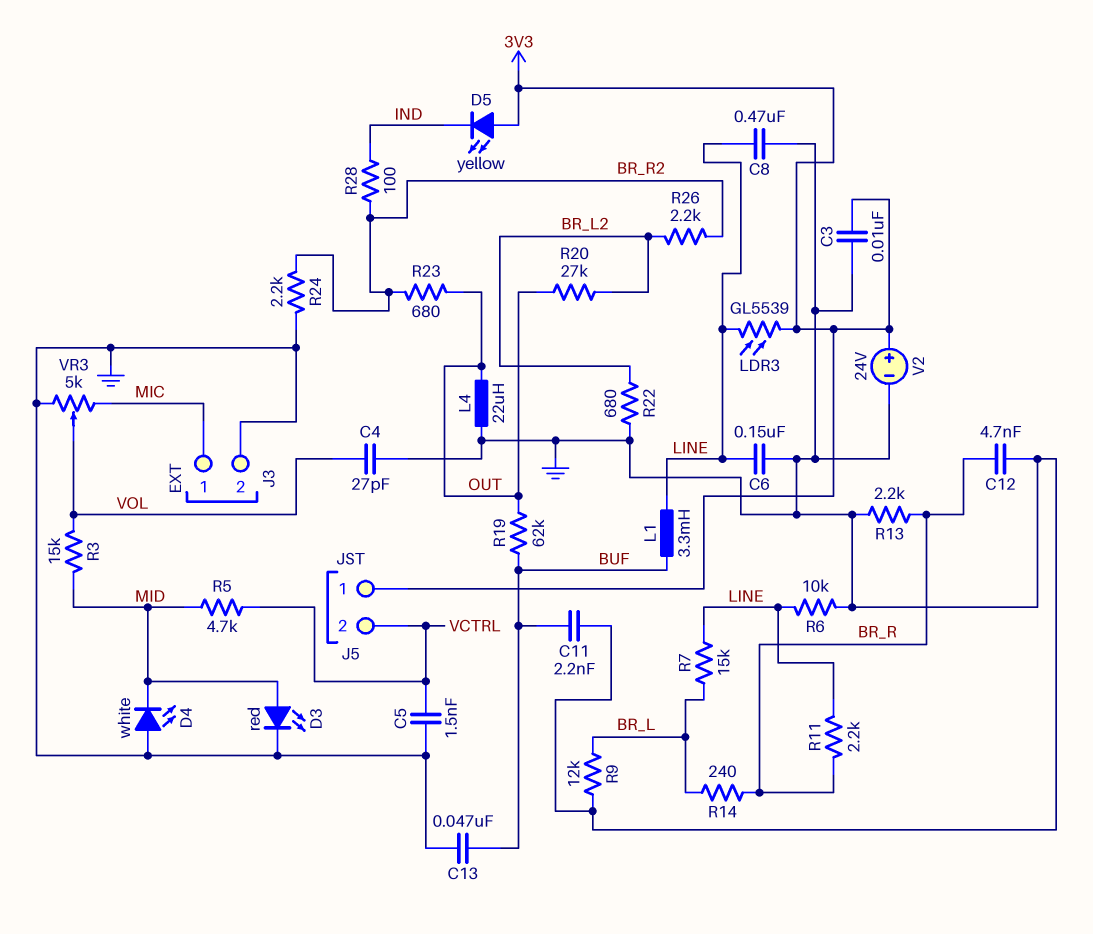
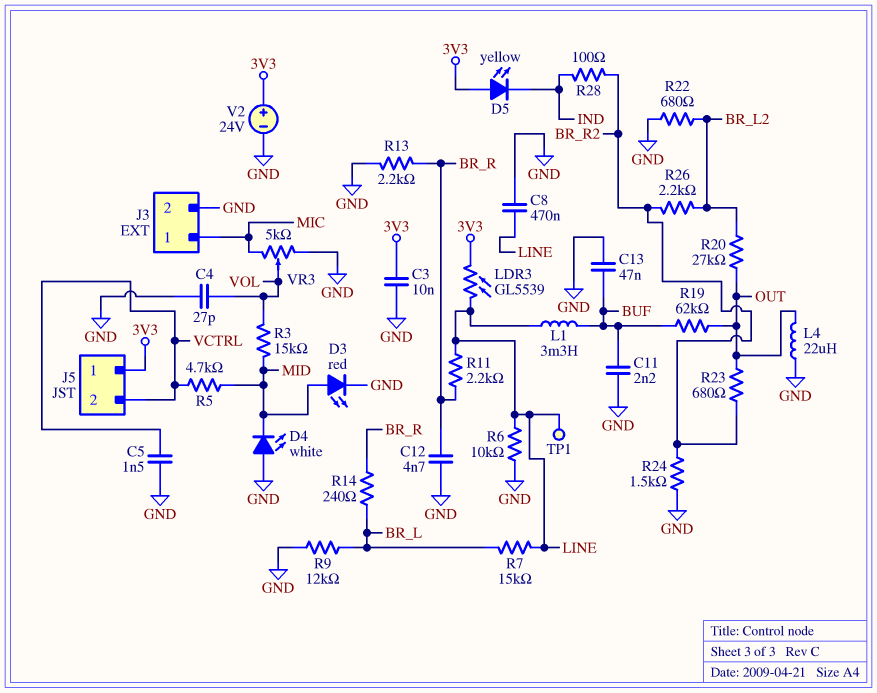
C6: 150nF (GND, LINE) -> none
R24: 2.2k (BR_R2, GND) -> 1.5k (BR_R2, GND)
TP1: none -> test point (LINE)

